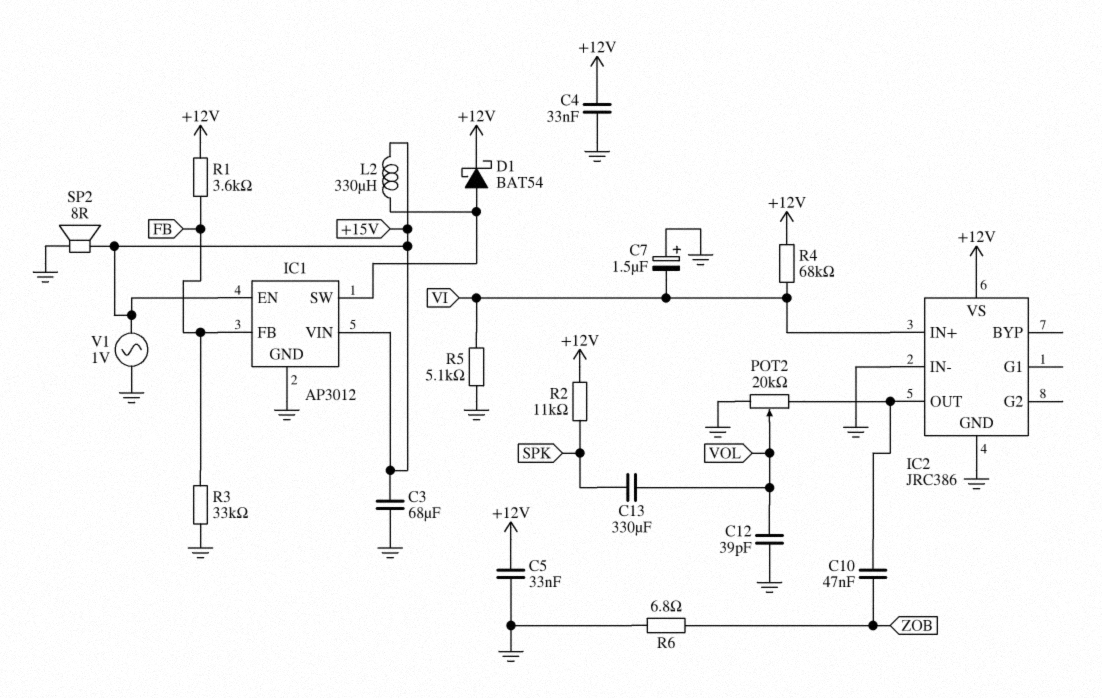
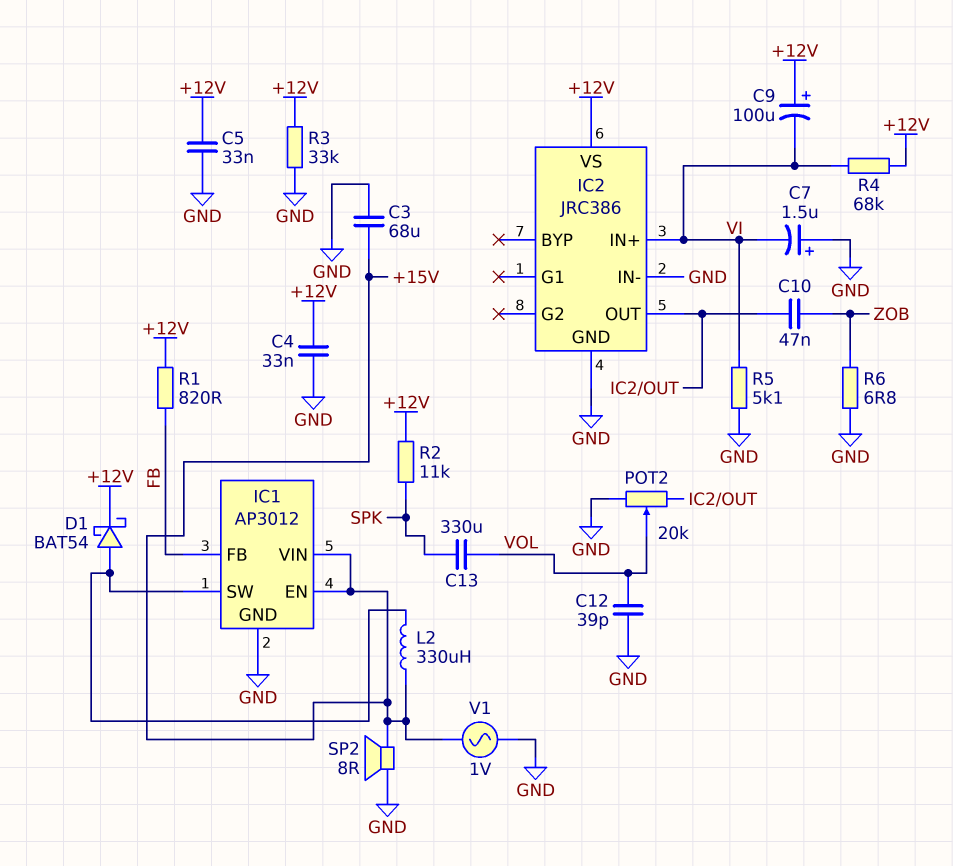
C9: none -> 100uF (plus +12V, minus VI)
R1: 3.6k (+12V, FB) -> 820 (+12V, FB)
R3: 33k (FB, GND) -> 33k (+12V, GND)

